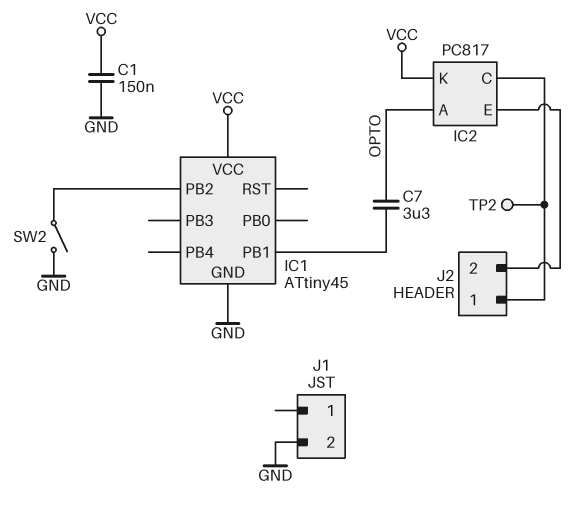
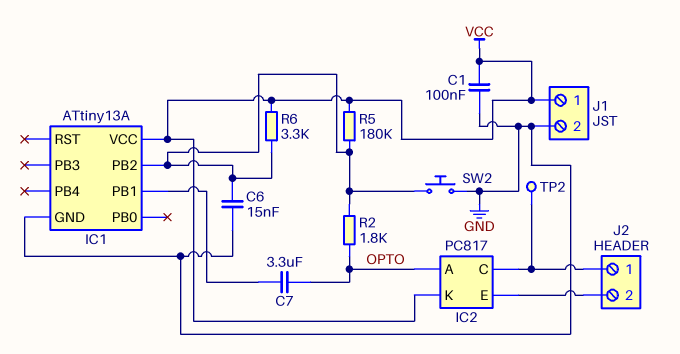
C1: 150nF (GND, VCC) -> 100nF (GND, VCC)
C6: none -> 15nF (GND, IC1/PB2)
IC1: ATtiny45 -> ATtiny13A
J1 pin 1: none -> VCC
R2: none -> 1.8k (IC1/PB2, OPTO)
R5: none -> 180k (IC1/PB2, VCC)
R6: none -> 3.3k (IC1/PB2, VCC)
SW2: switch (GND, IC1/PB2) -> button (GND, IC1/PB2)

